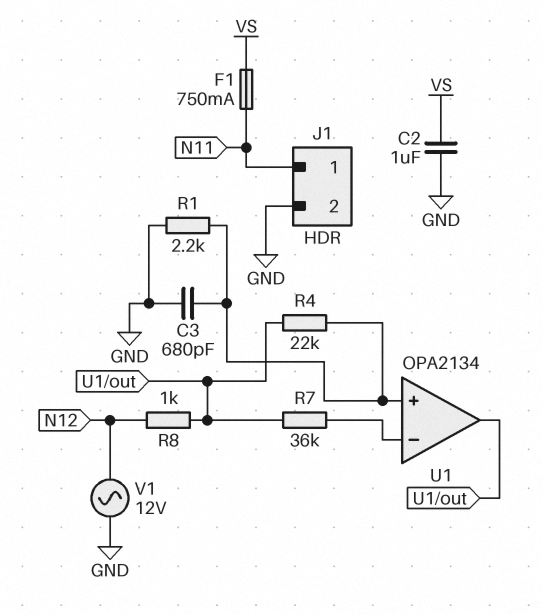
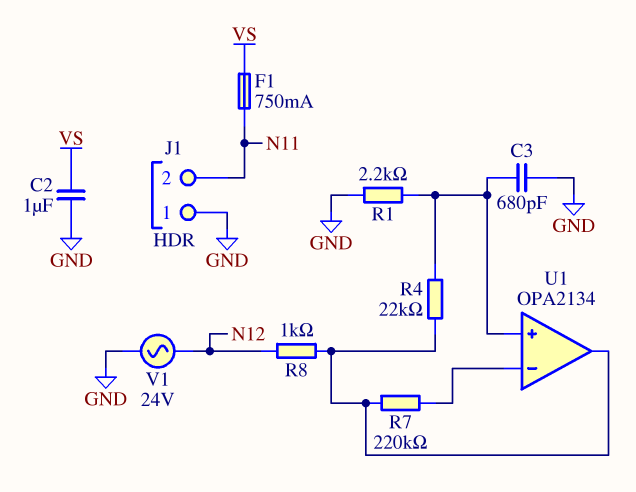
J1 pin 1: N11 -> GND
J1 pin 2: GND -> N11
R7: 36k (U1/in-, U1/out) -> 220k (U1/in-, U1/out)
V1: AC 12V (GND, N12) -> AC 24V (GND, N12)

